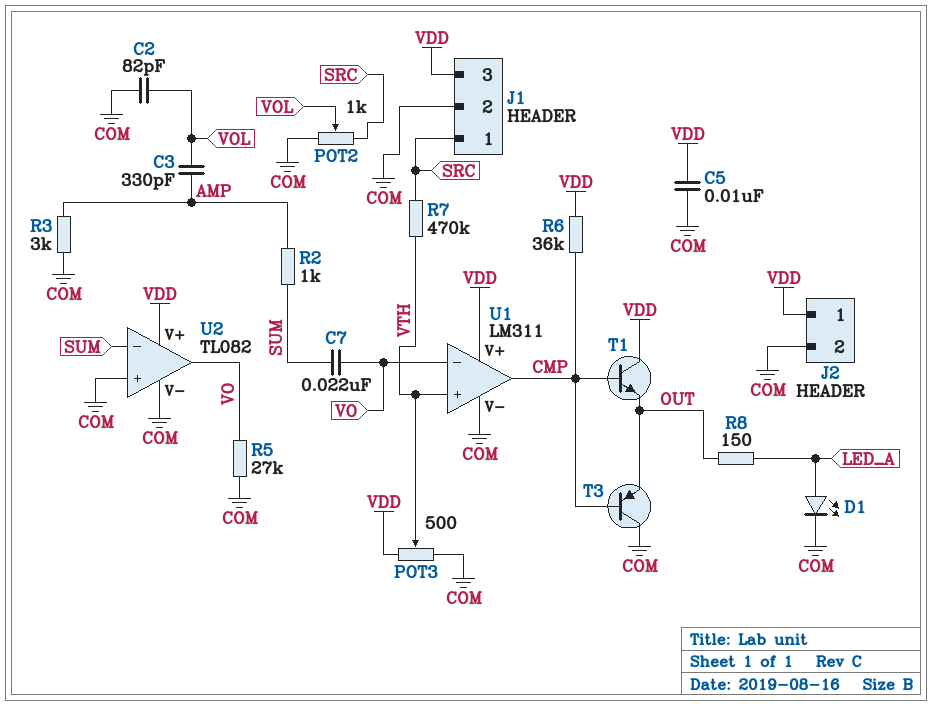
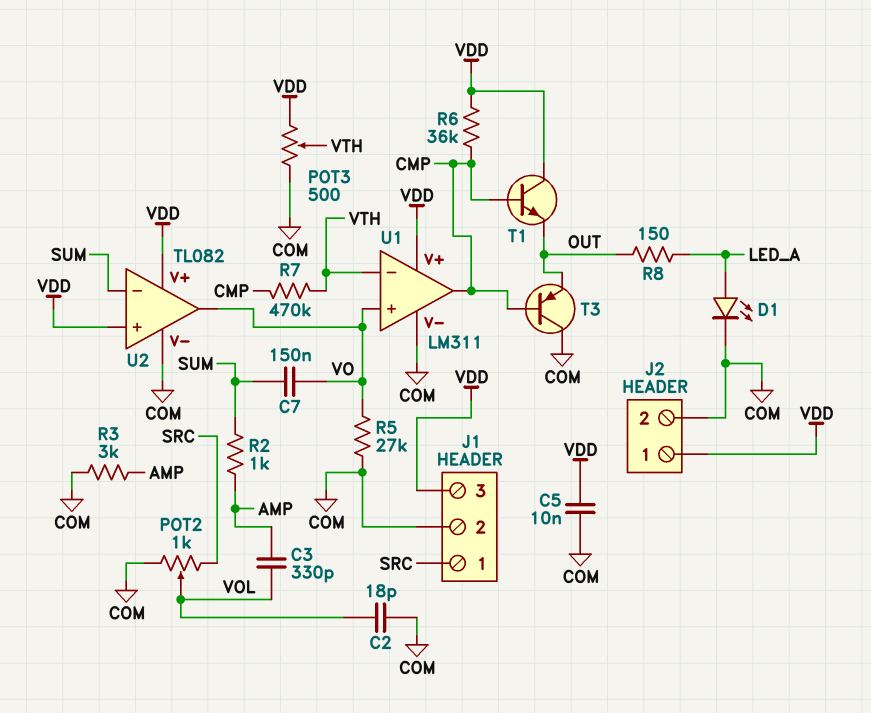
C2: 82pF (COM, VOL) -> 18pF (COM, VOL)
C7: 22nF (SUM, VO) -> 150nF (SUM, VO)
R7: 470k (SRC, VTH) -> 470k (CMP, VTH)
U1 pin in+: VTH -> VO
U1 pin in-: VO -> VTH
U2 pin in+: COM -> VDD

